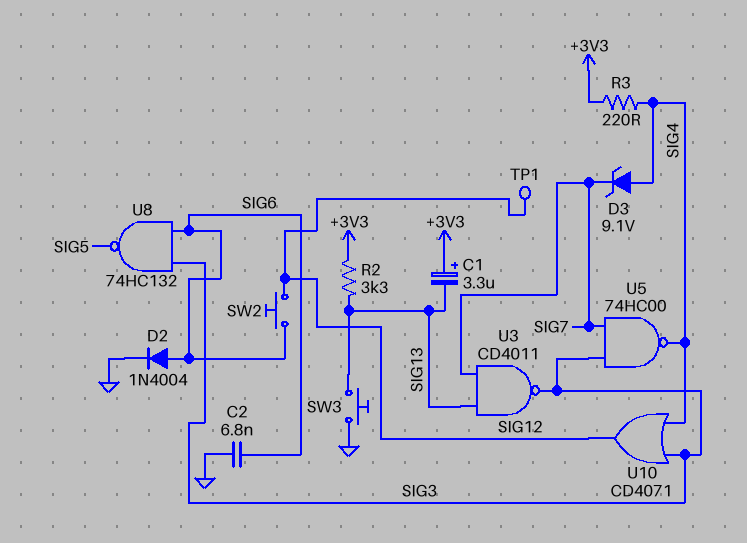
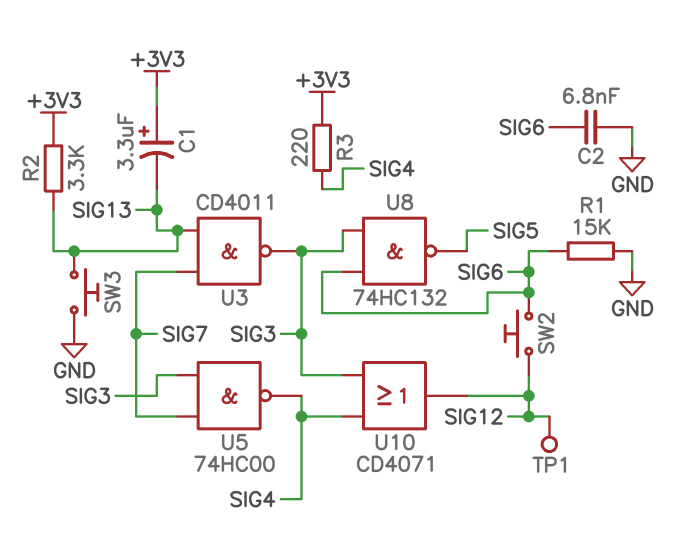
D2: diode 1N4004 (A SIG6, K GND) -> none
D3: zener 9.1V (A SIG4, K SIG7) -> none
R1: none -> 15k (GND, SIG6)

